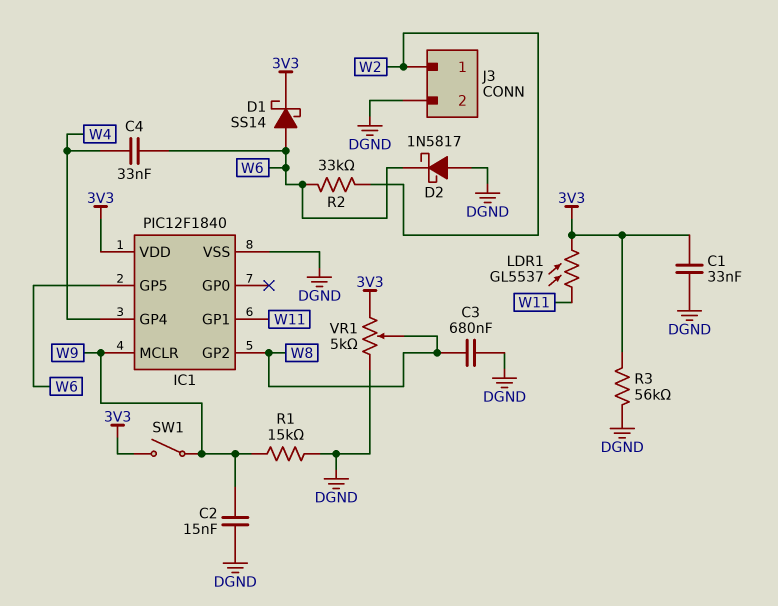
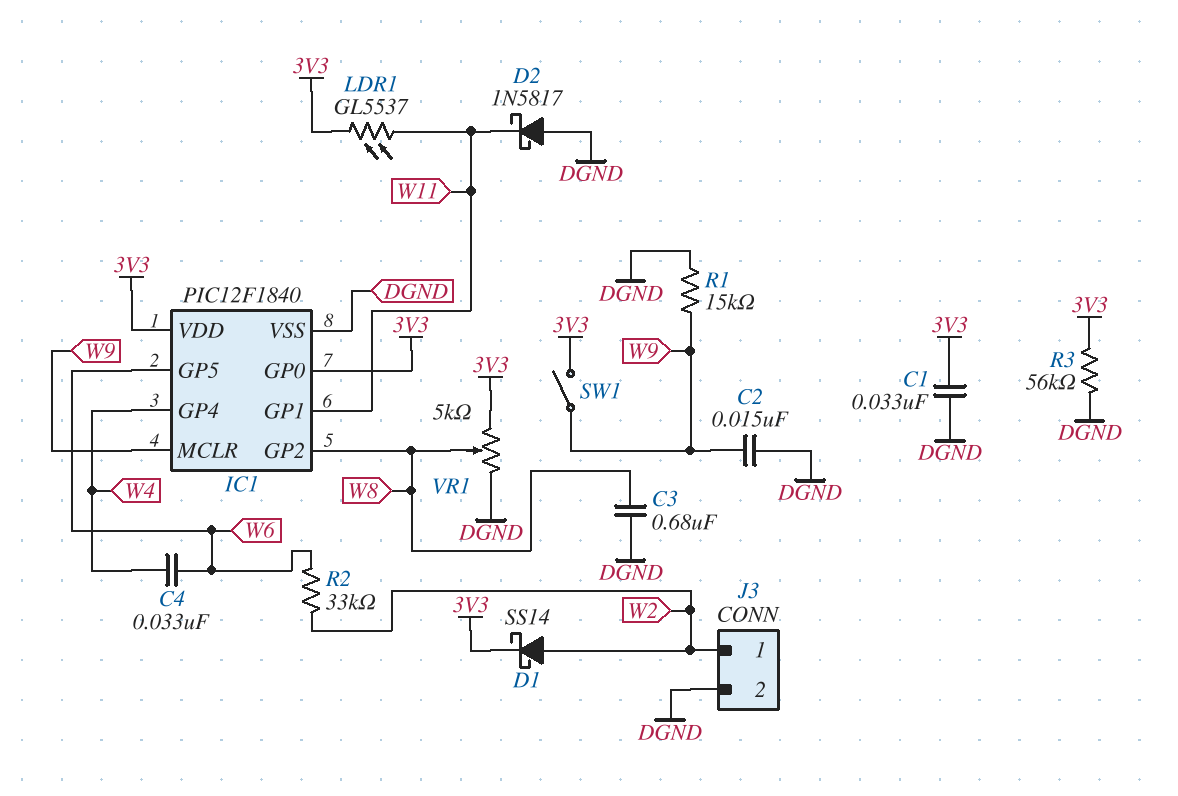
D1: schottky SS14 (A W6, K 3V3) -> schottky SS14 (A W2, K 3V3)
D2: schottky 1N5817 (A DGND, K W6) -> schottky 1N5817 (A DGND, K W11)
IC1 pin GP0: none -> 3V3

